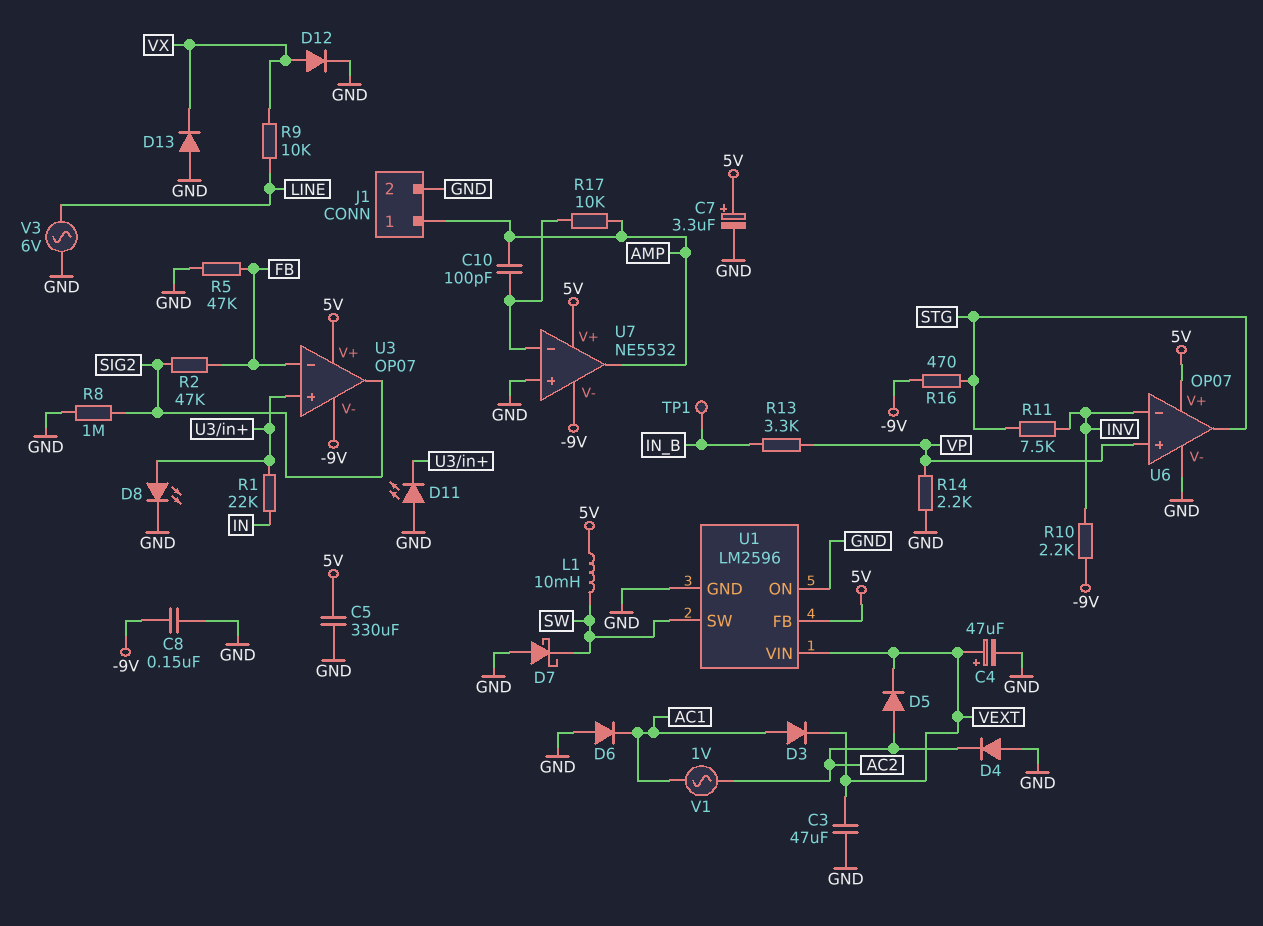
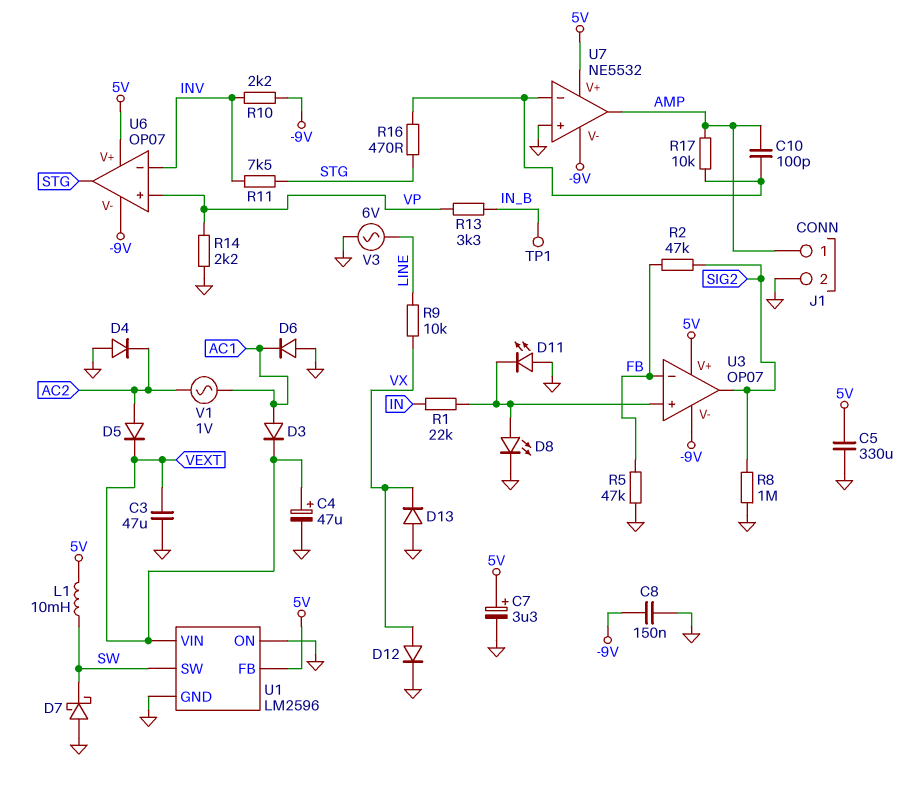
R16: 470 (-9V, STG) -> 470 (STG, U7/in-)
U6 pin V-: GND -> -9V

